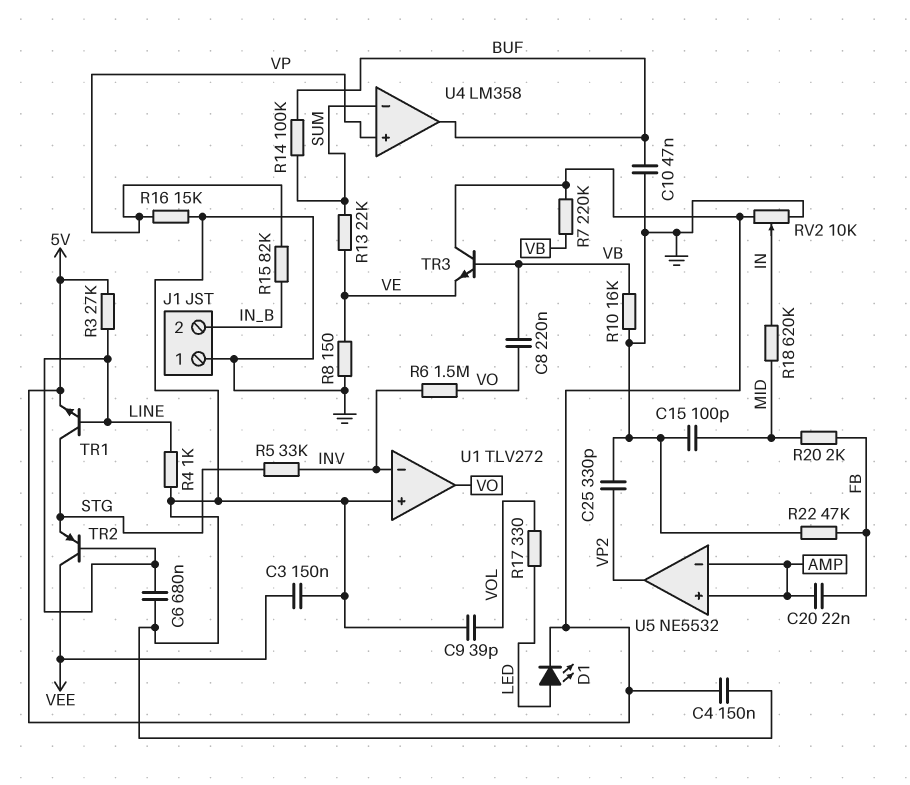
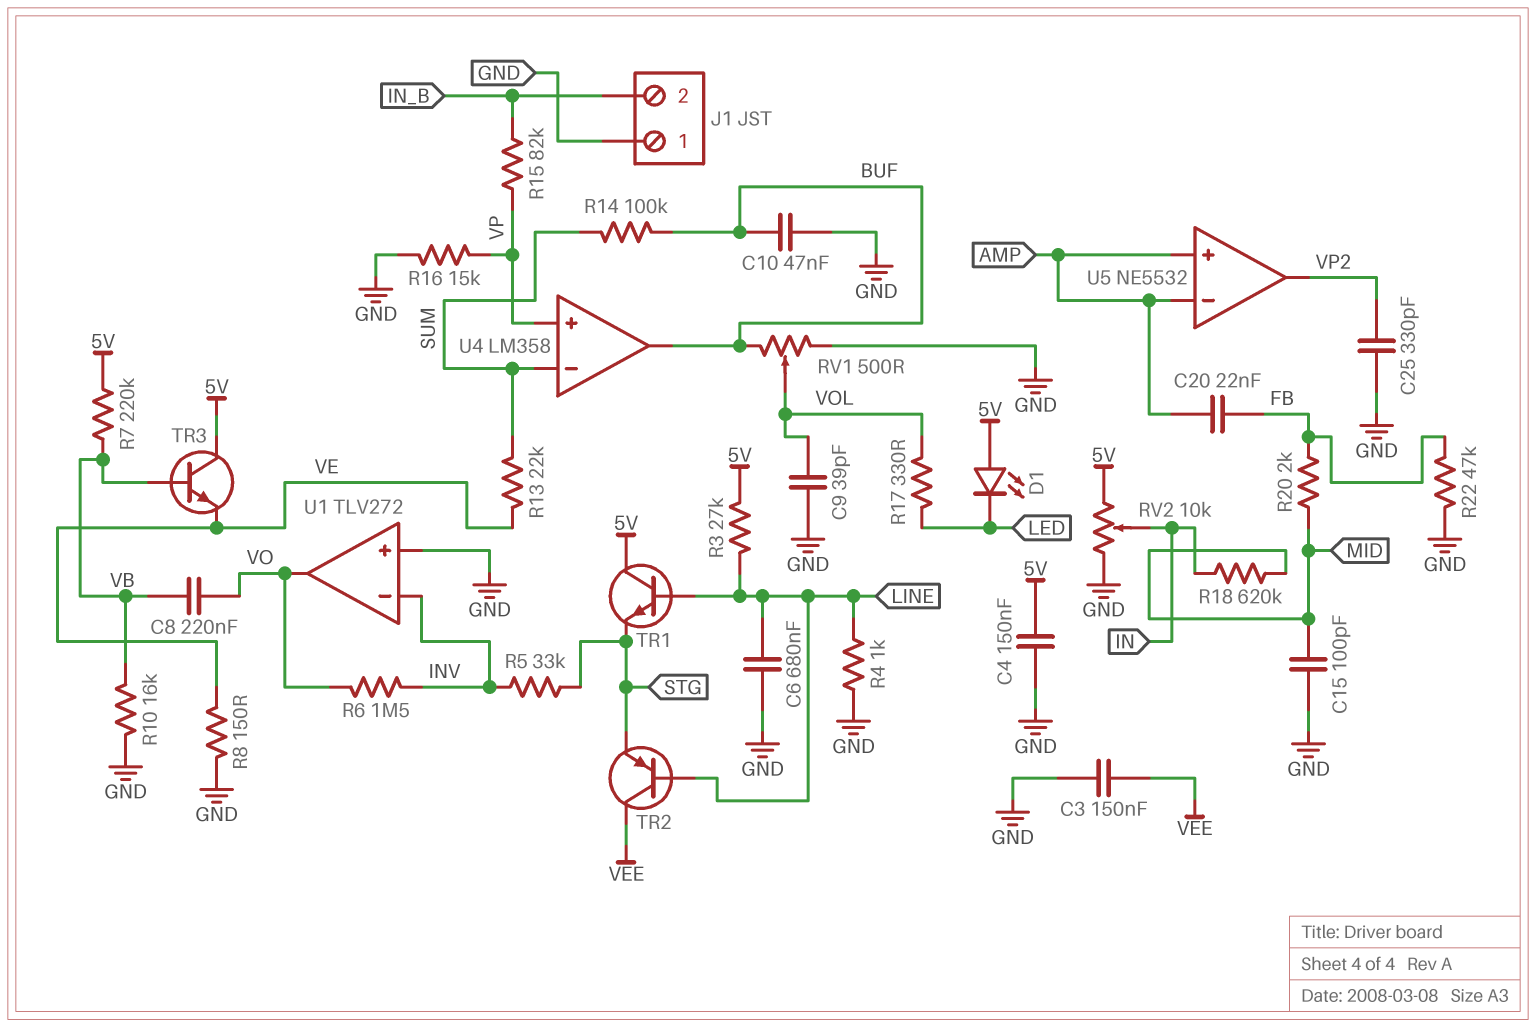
D1: LED (A LED, K 5V) -> LED (A 5V, K LED)
RV1: none -> 500 (BUF, GND, wiper VOL)
TR1: NPN (B LINE, C STG, E 5V) -> NPN (B LINE, C 5V, E STG)

